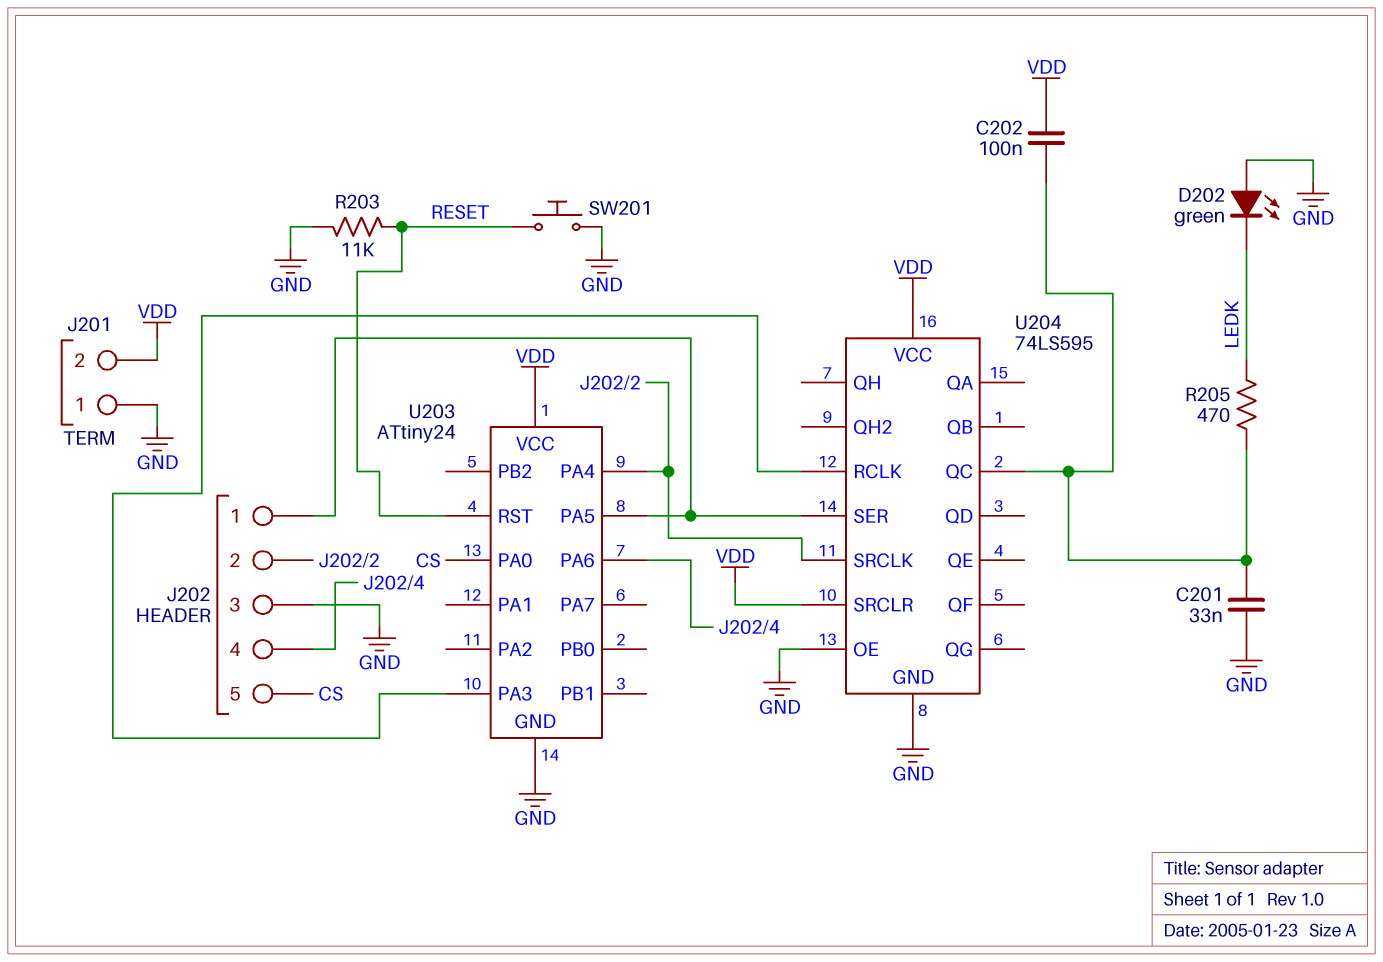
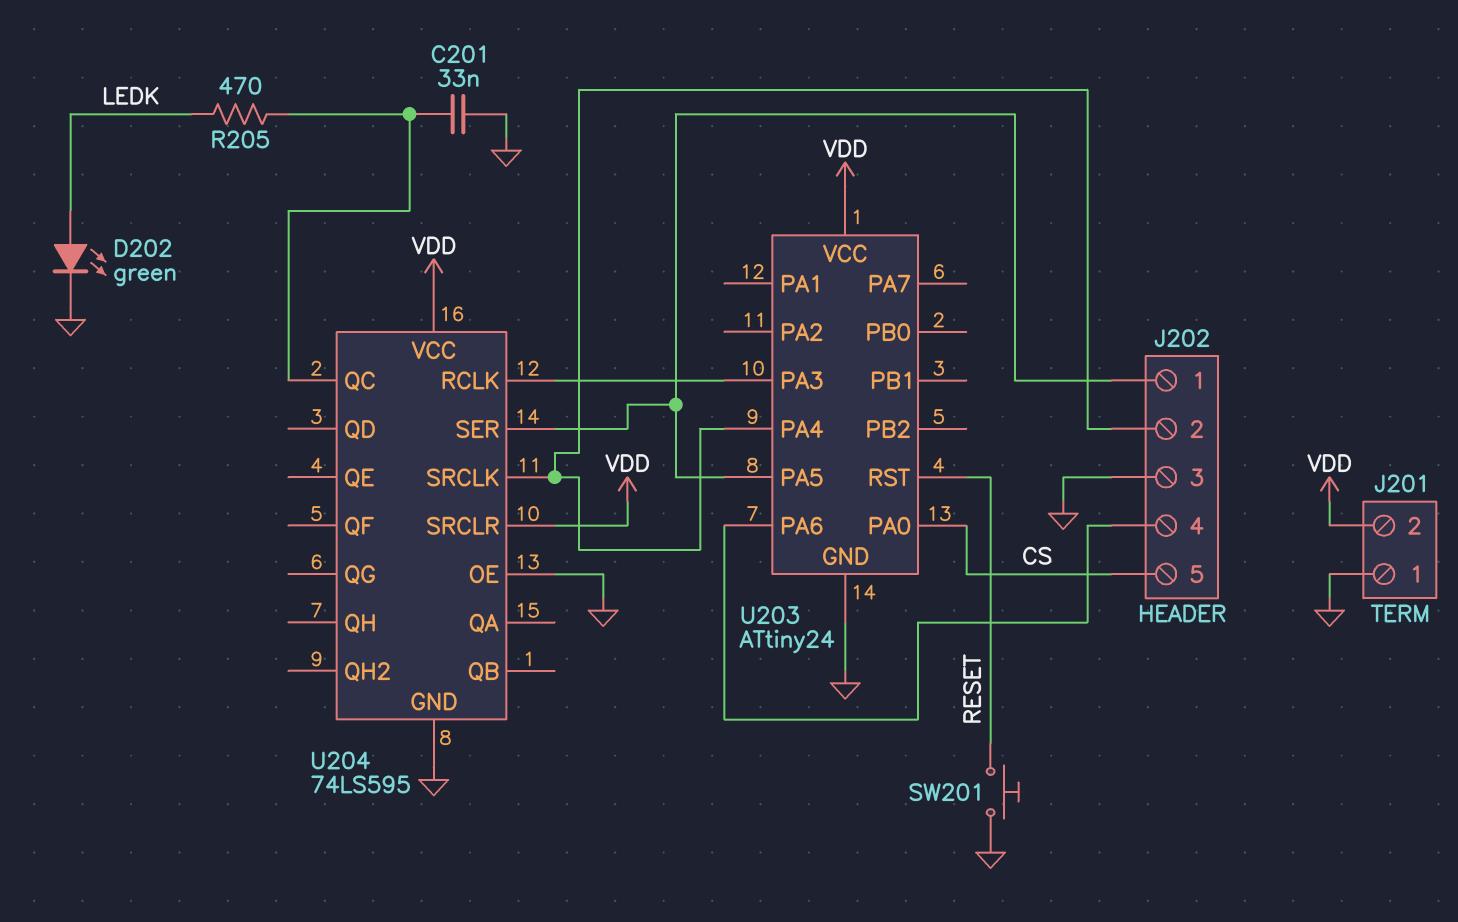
C202: 100nF (U204/QC, VDD) -> none
D202: LED green (A GND, K LEDK) -> LED green (A LEDK, K GND)
R203: 11k (GND, RESET) -> none

